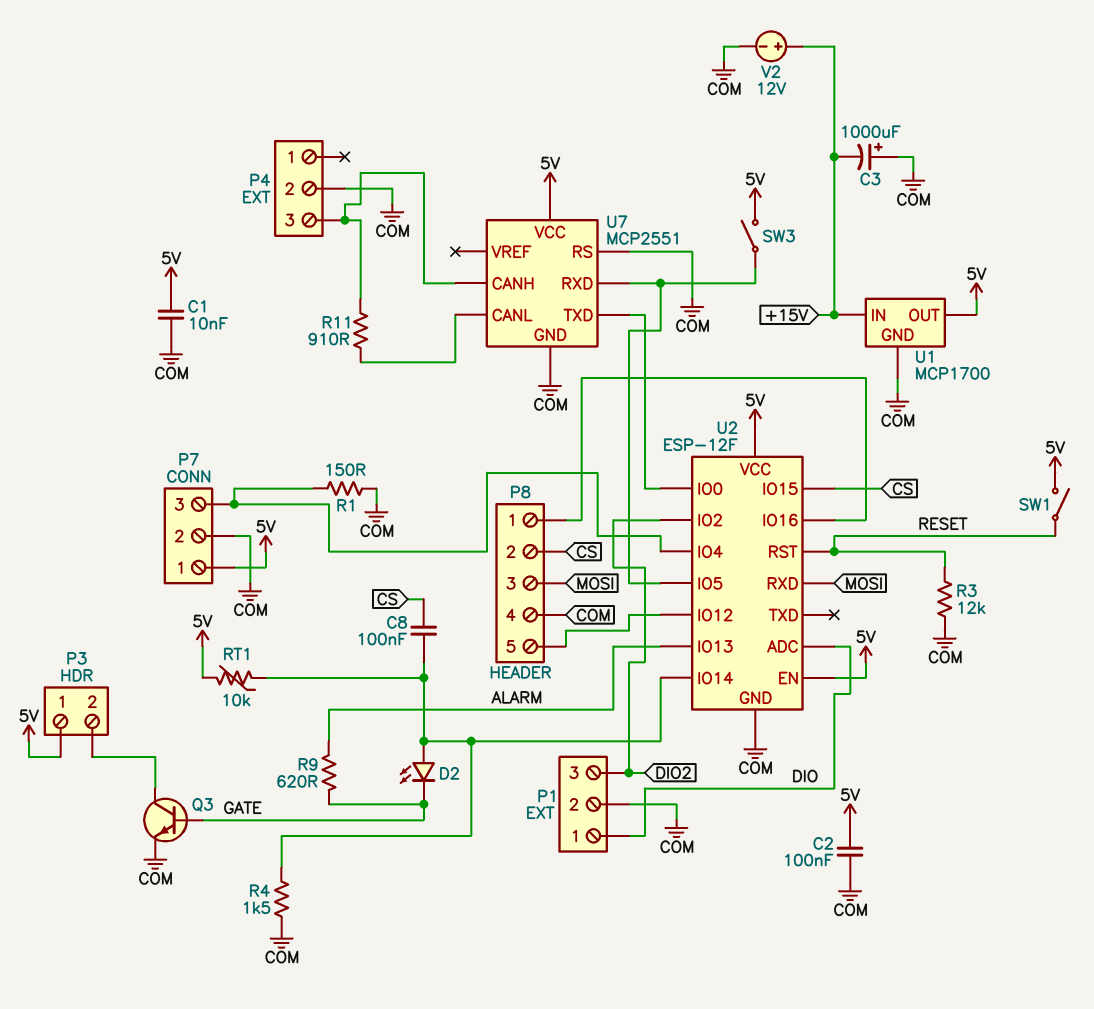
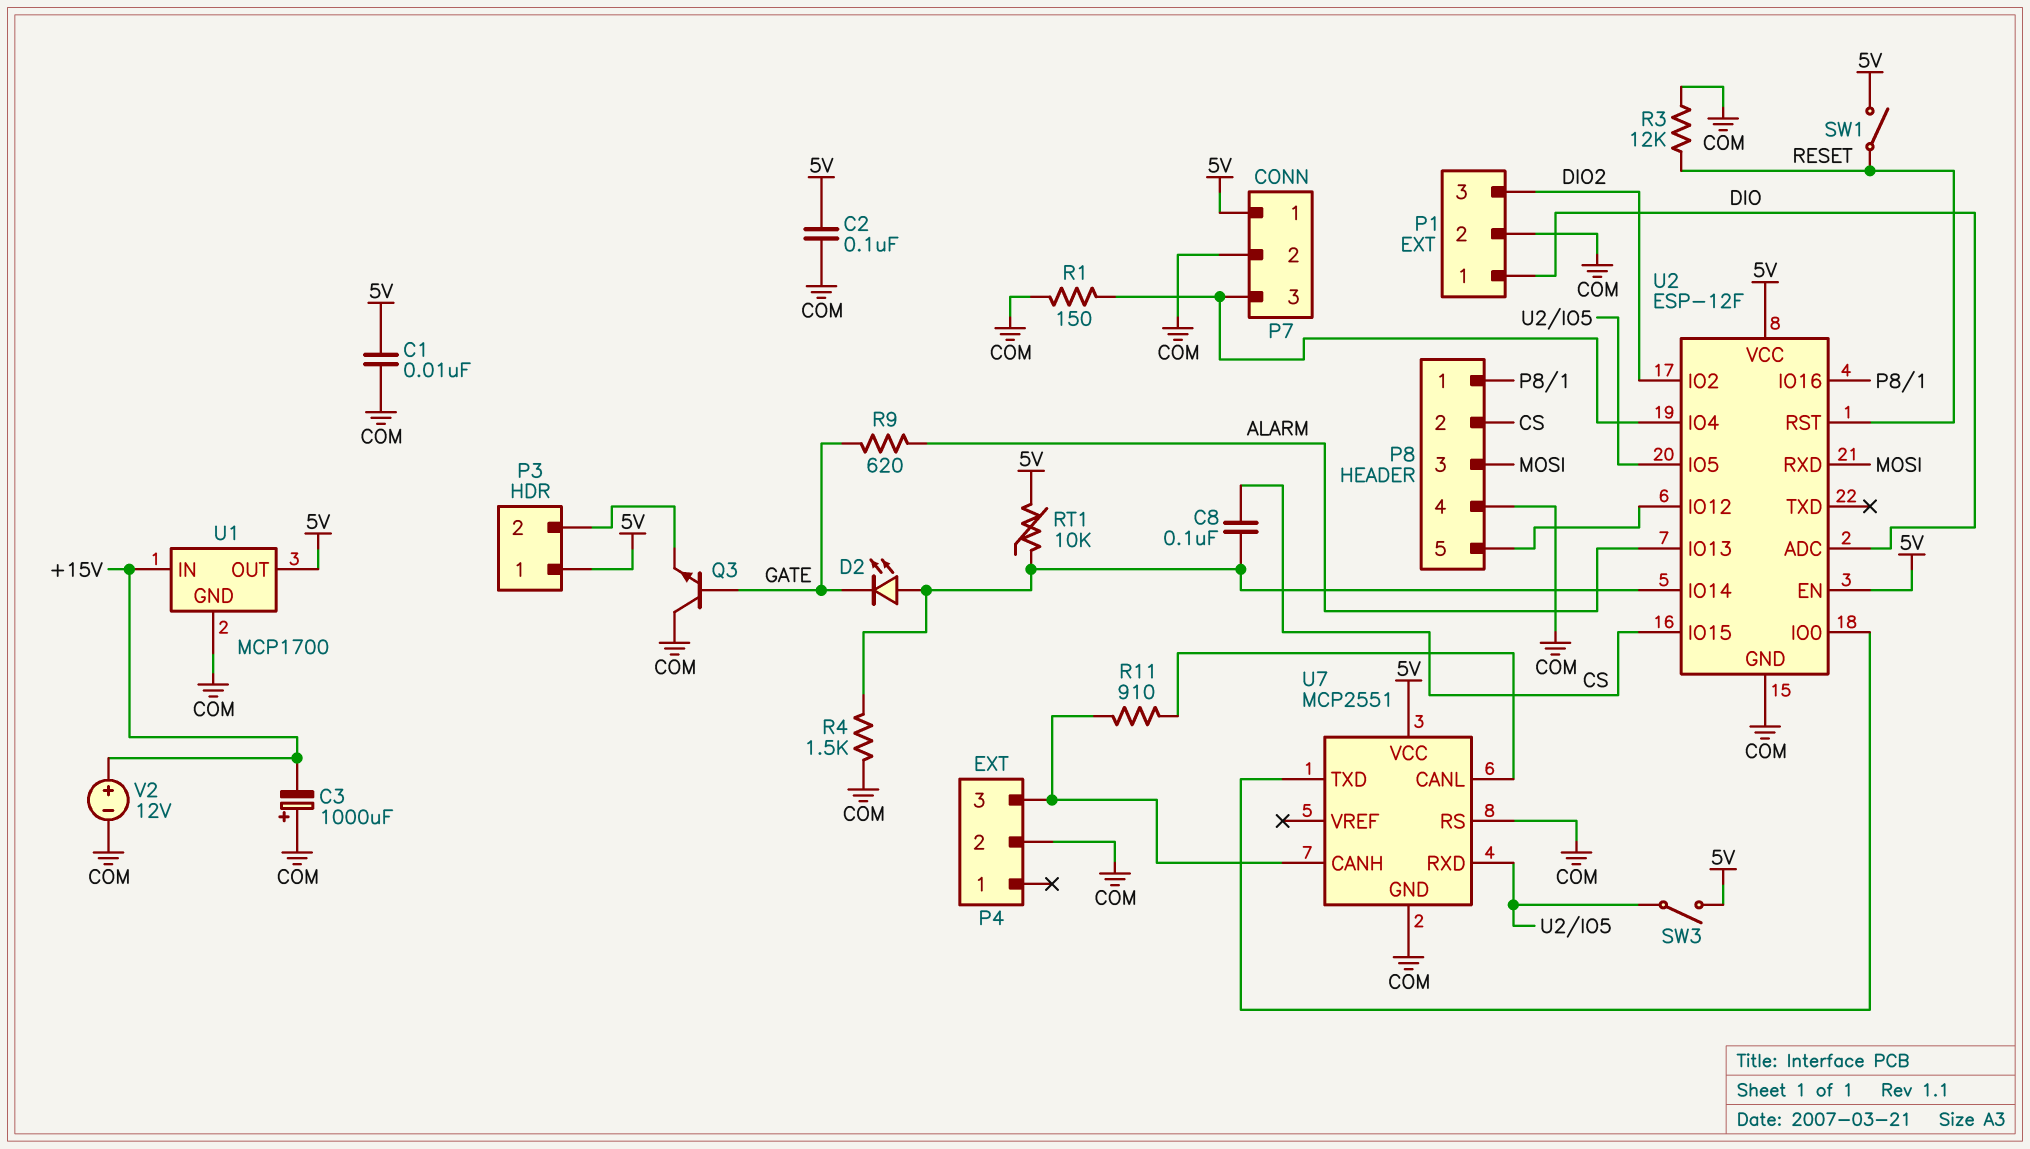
Q3: NPN (B GATE, C P3/2, E COM) -> NPN (B GATE, C COM, E P3/2)

